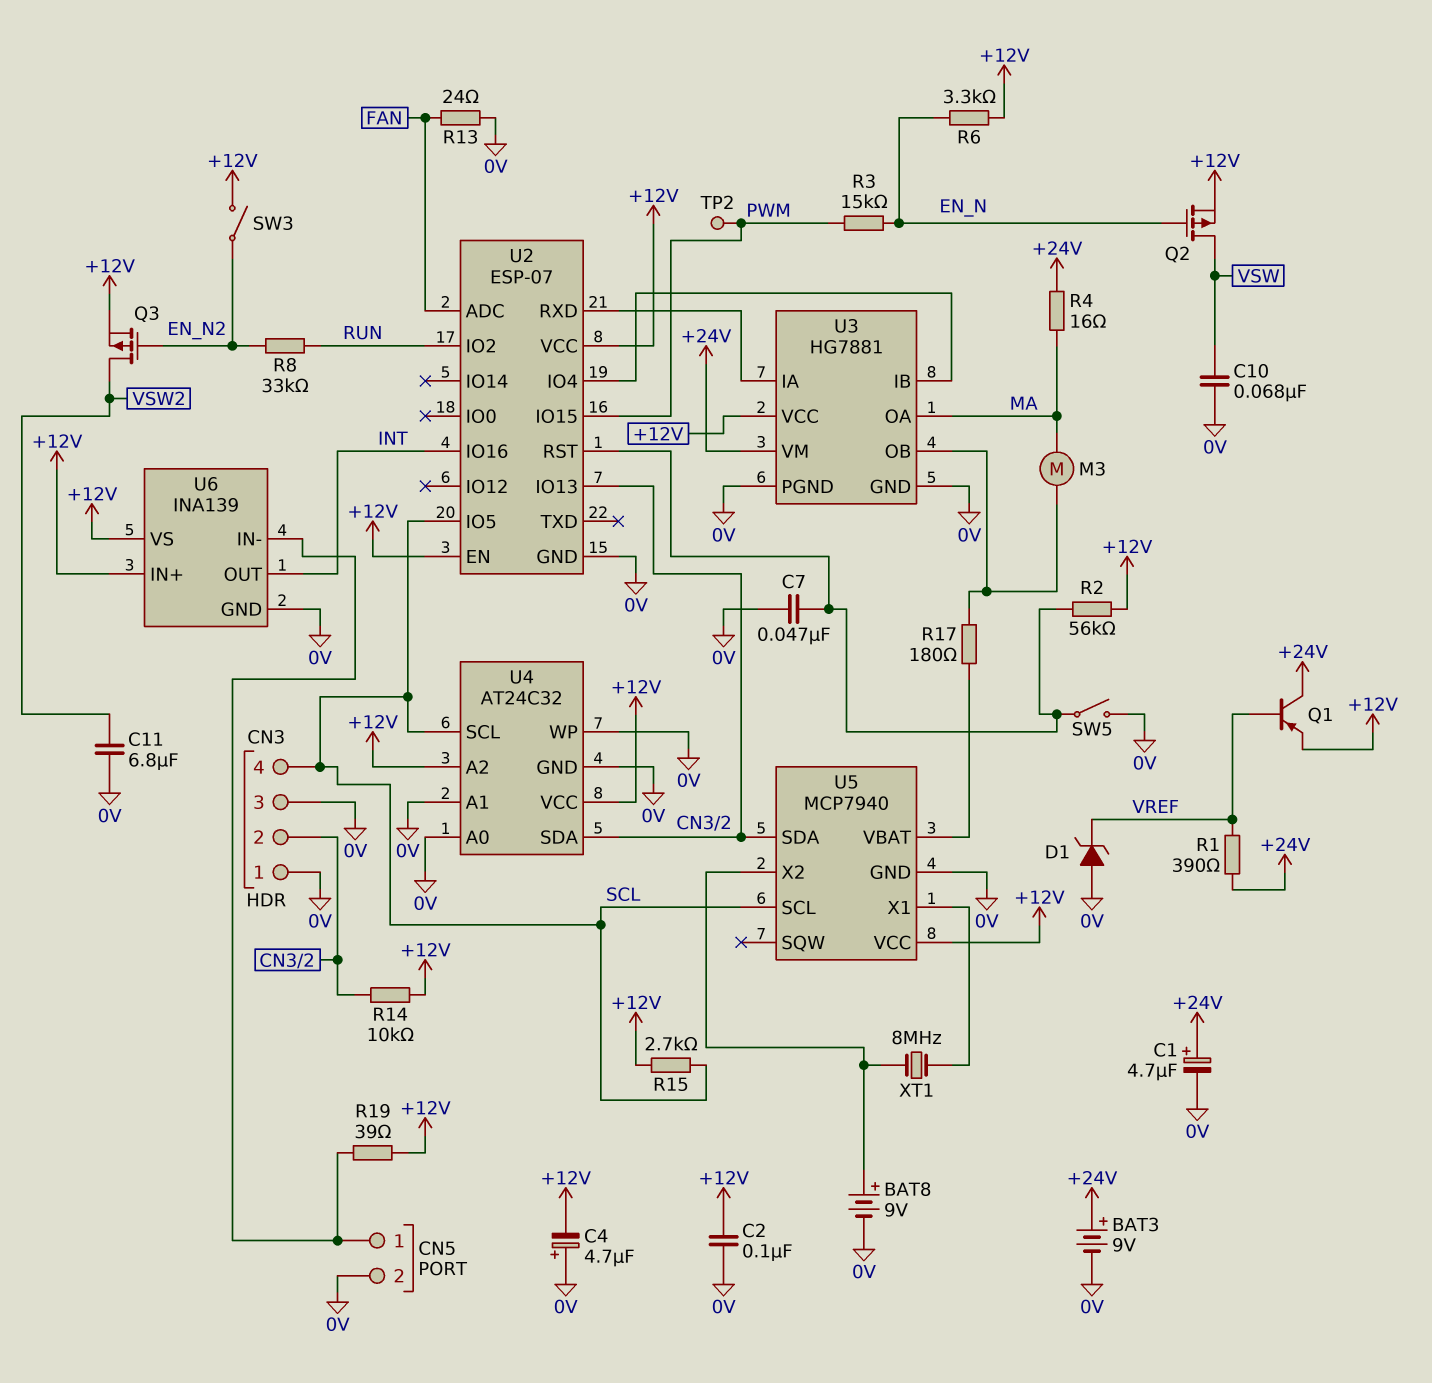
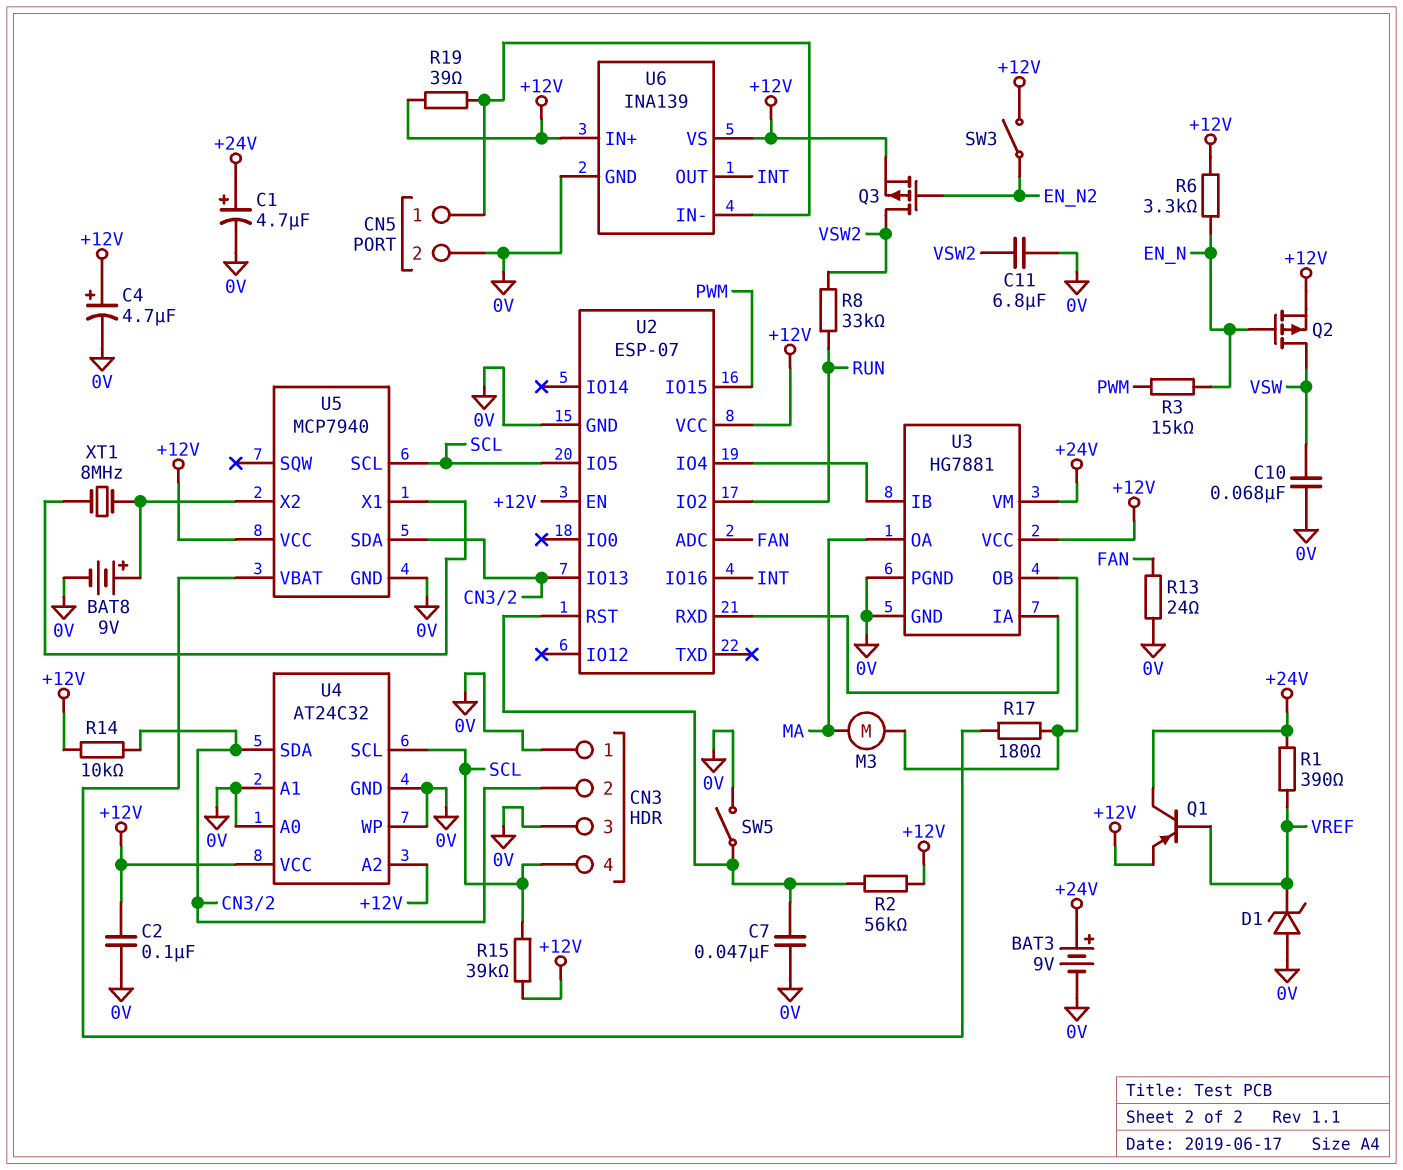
C4: 4.7uF (plus 0V, minus +12V) -> 4.7uF (plus +12V, minus 0V)
R4: 16 (+24V, MA) -> none
R8: 33k (EN_N2, RUN) -> 33k (RUN, VSW2)
R15: 2.7k (+12V, SCL) -> 39k (+12V, SCL)
TP2: test point (PWM) -> none

